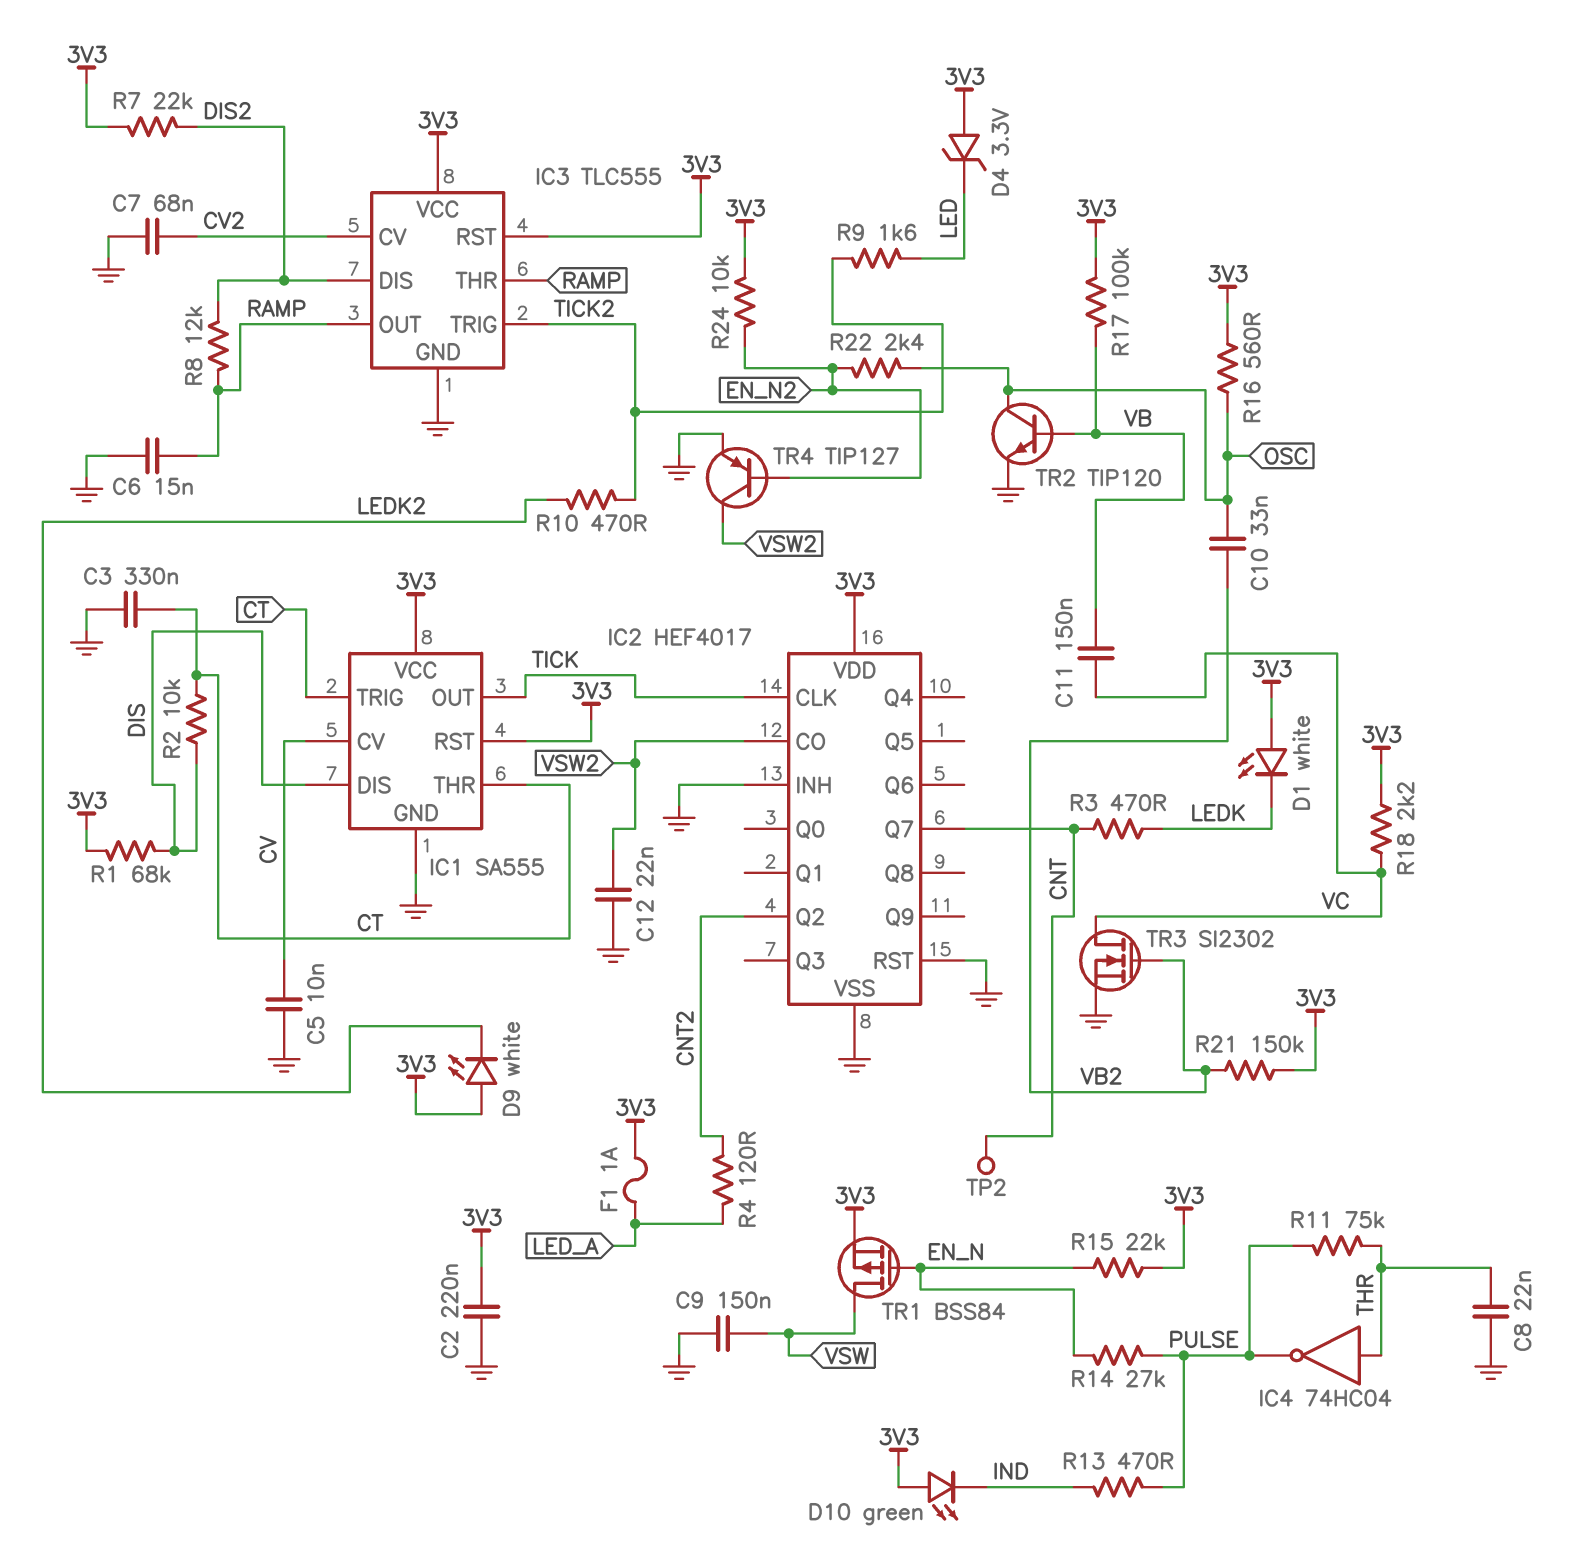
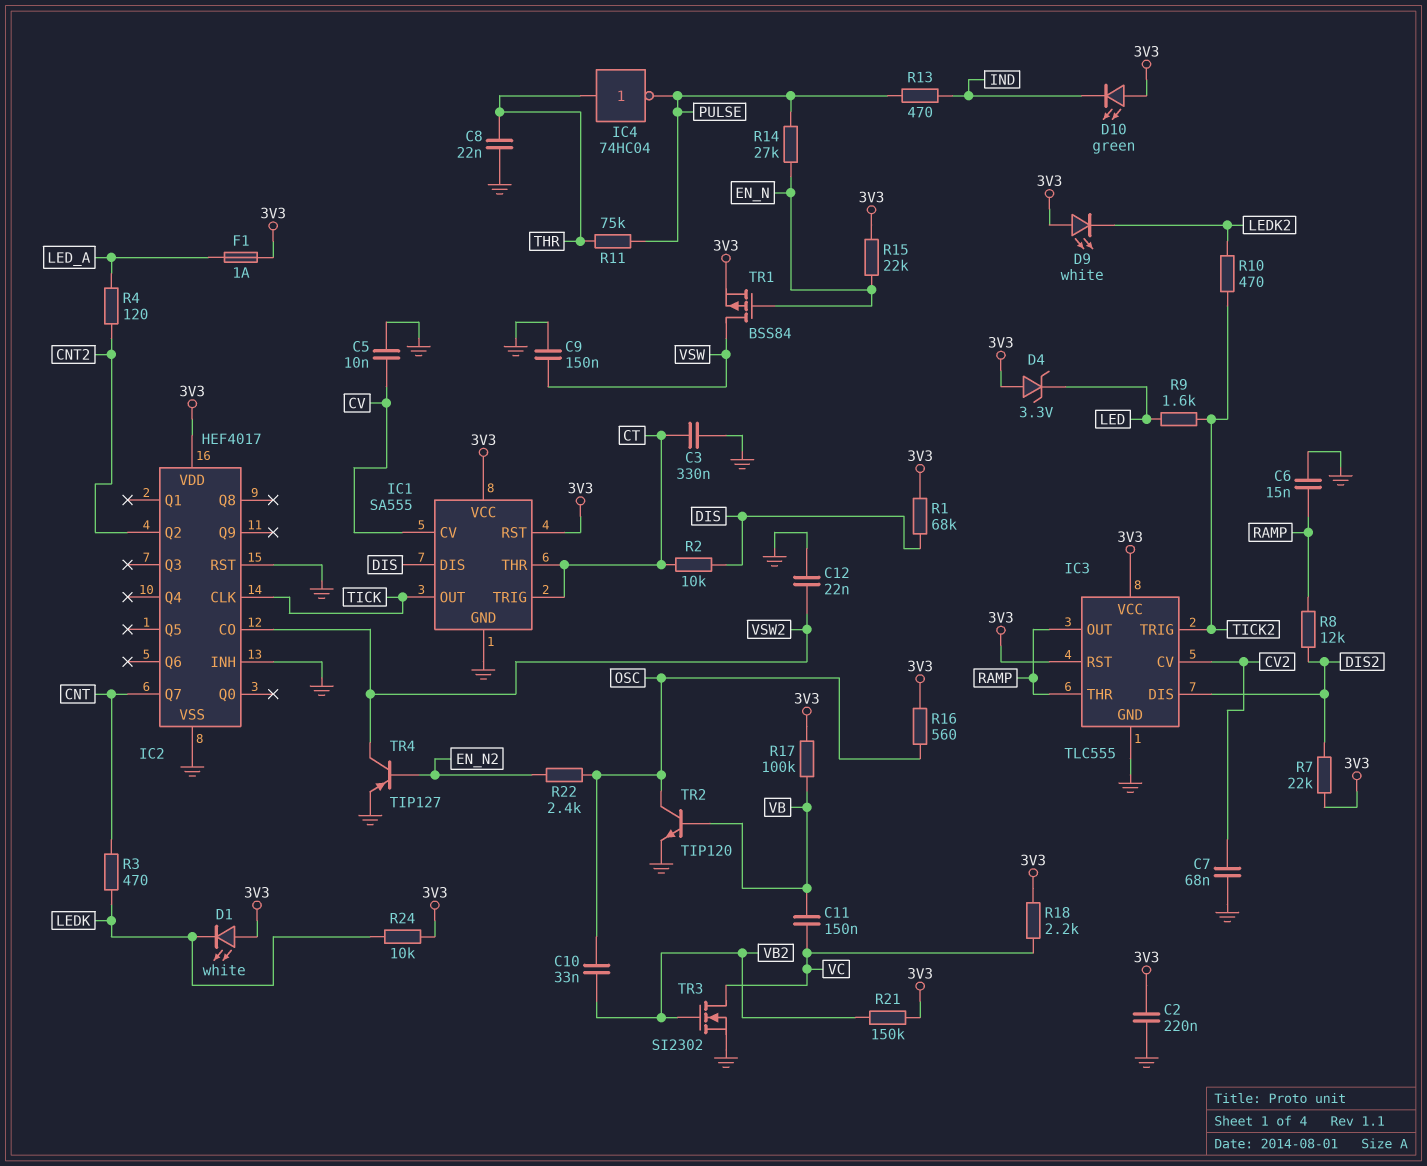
R24: 10k (3V3, EN_N2) -> 10k (3V3, LEDK)
TP2: test point (CNT) -> none

